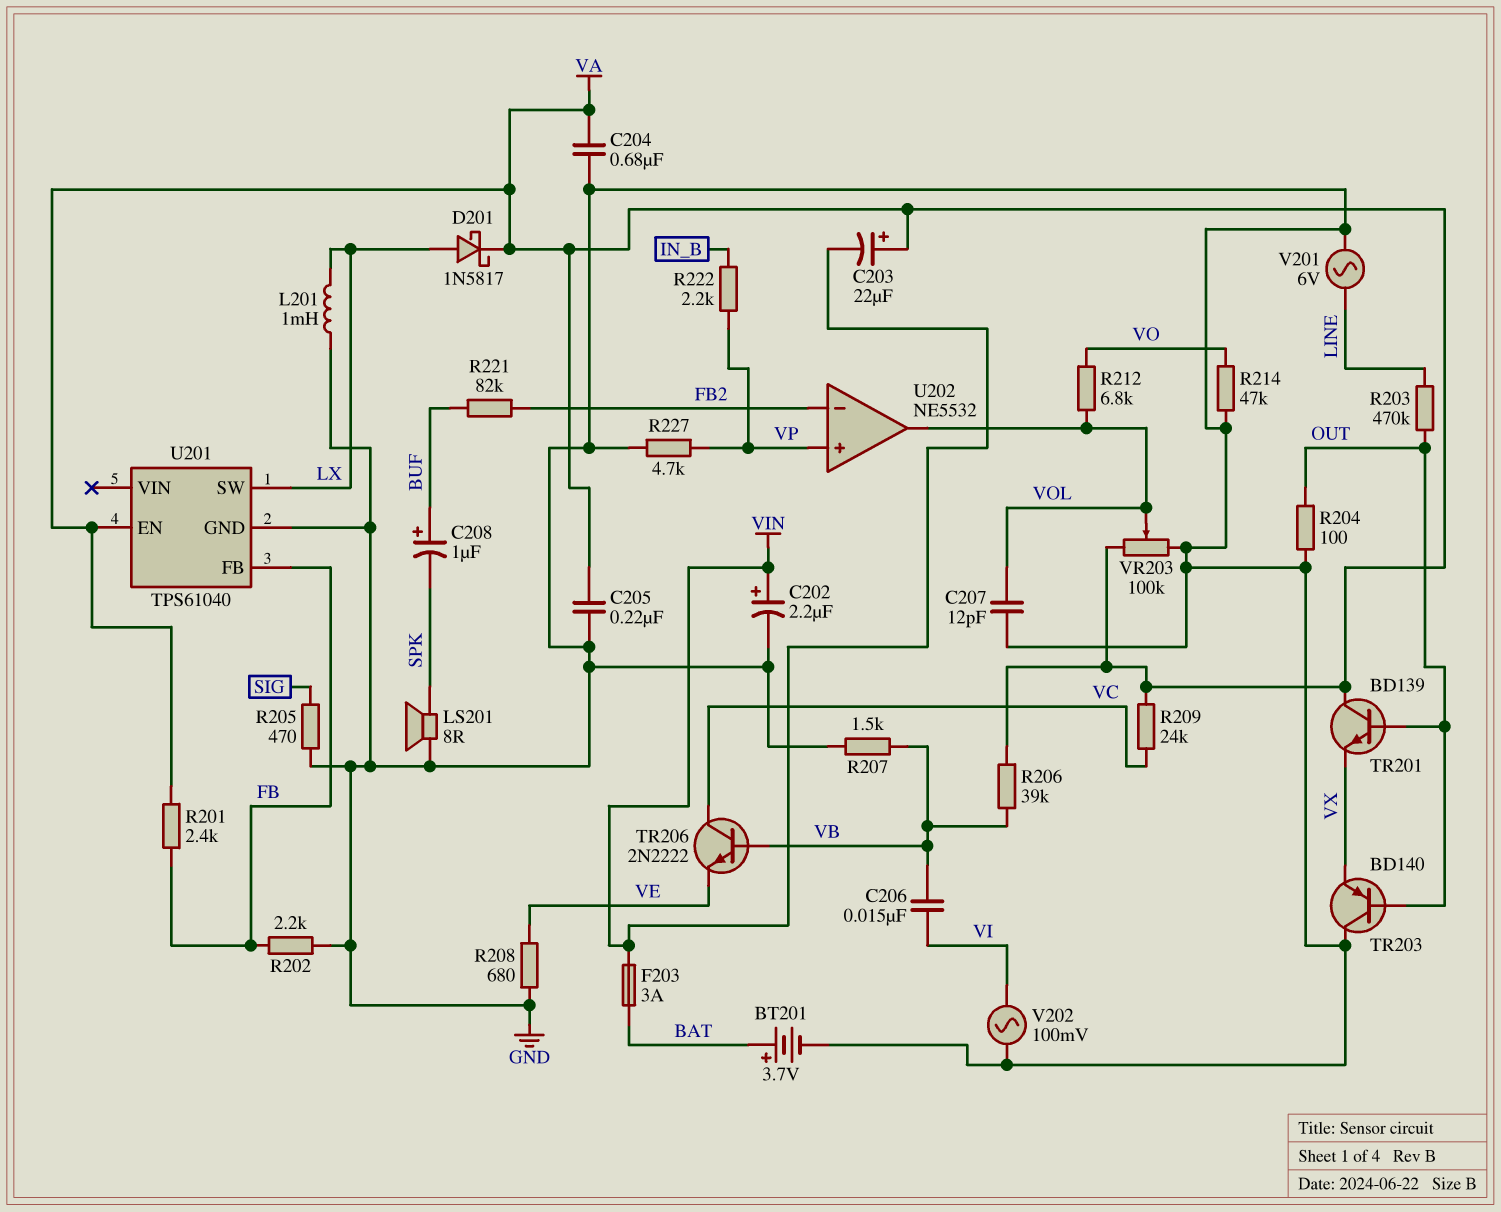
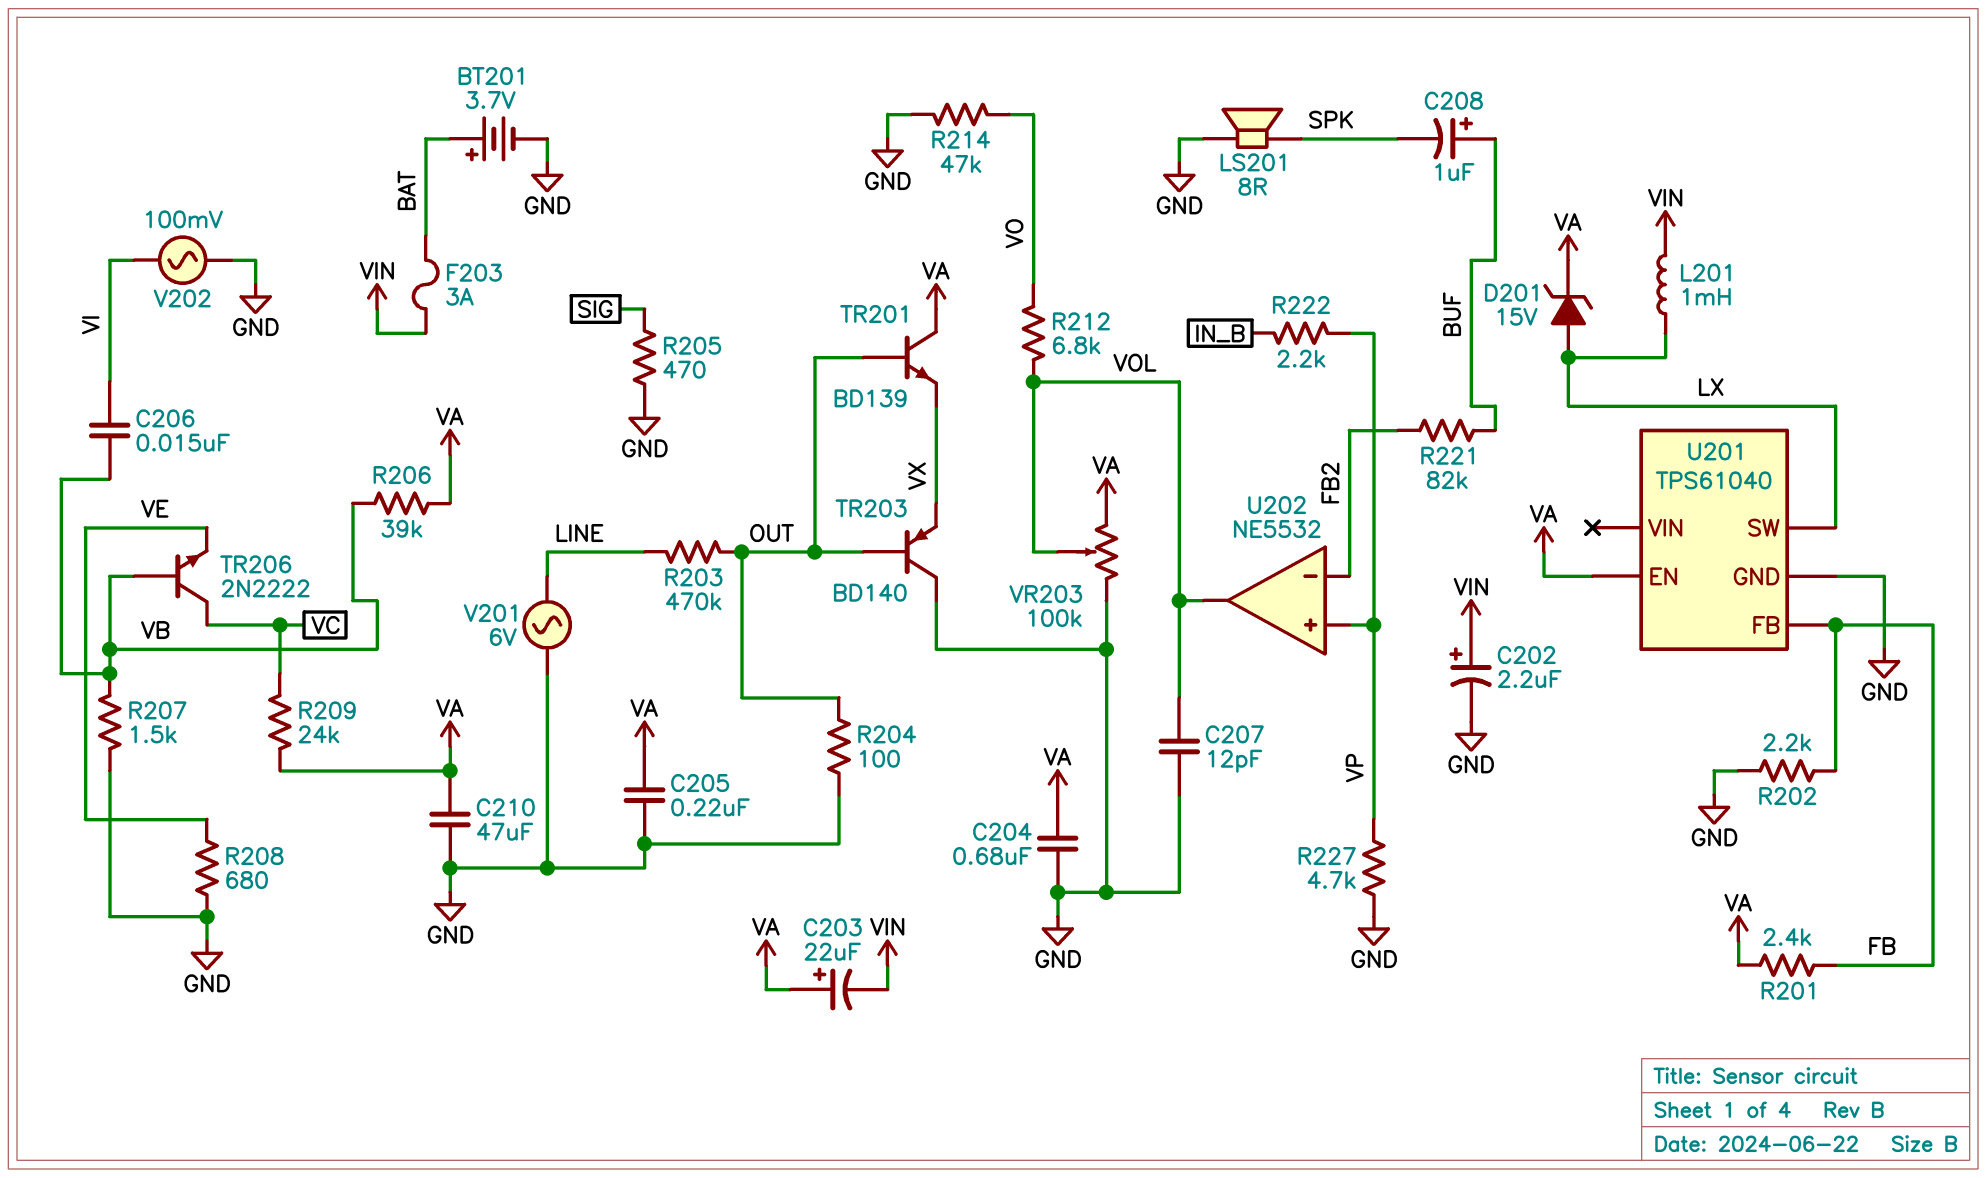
C210: none -> 47uF (GND, VA)
D201: schottky 1N5817 (A LX, K VA) -> zener 15V (A LX, K VA)
L201: 1mH (GND, LX) -> 1mH (LX, VIN)

